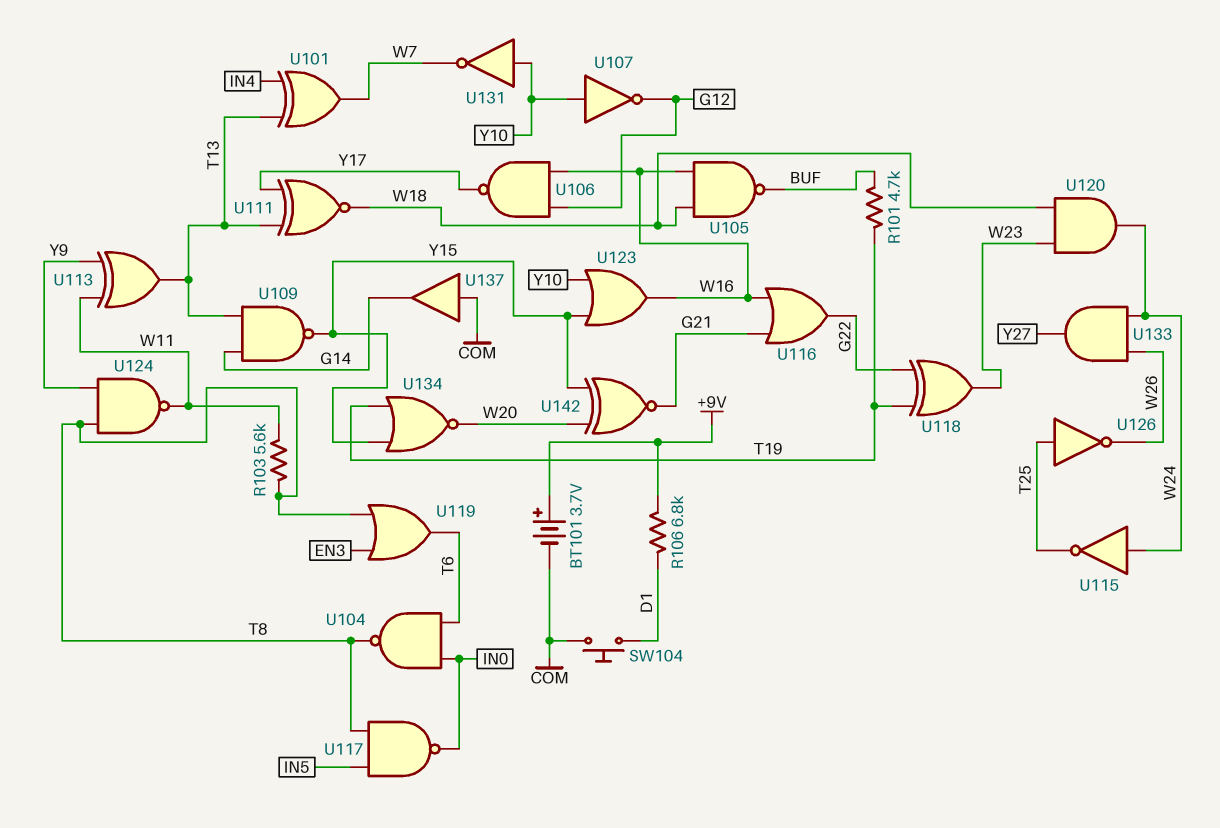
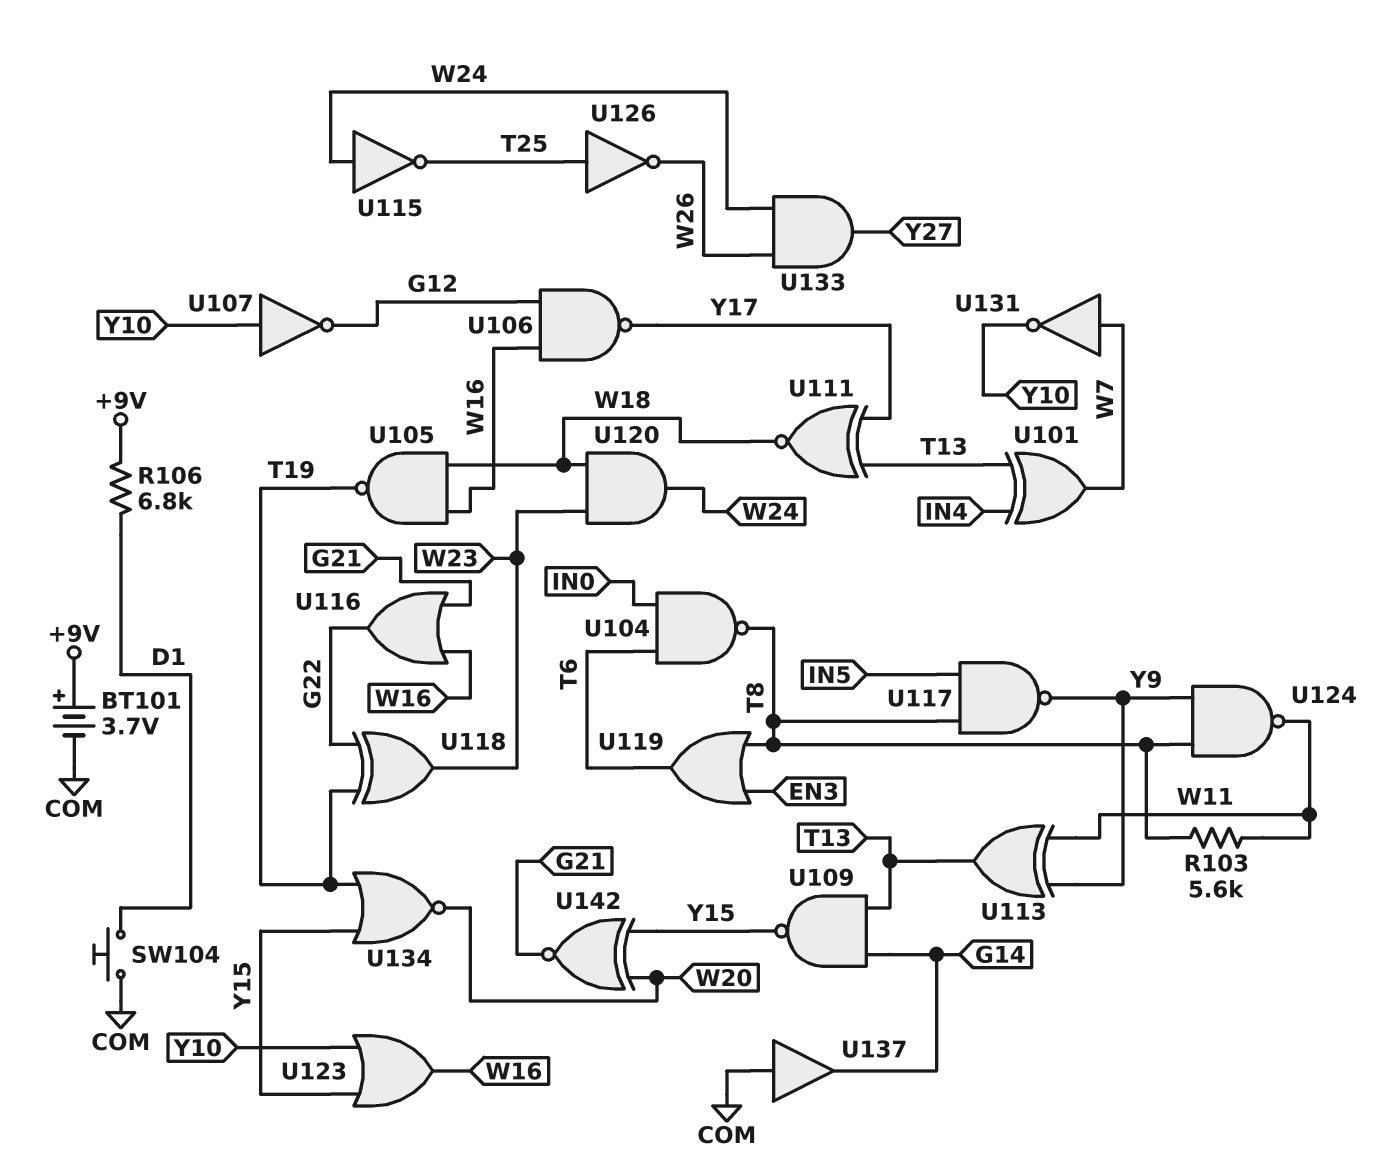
R101: 4.7k (BUF, T19) -> none
U105: NAND (in W16, in W18, out BUF) -> NAND (in W16, in W18, out T19)
U117: NAND (in IN5, in T8, out IN0) -> NAND (in IN5, in T8, out Y9)
U131: NOT (in Y10, out W7) -> NOT (in W7, out Y10)

